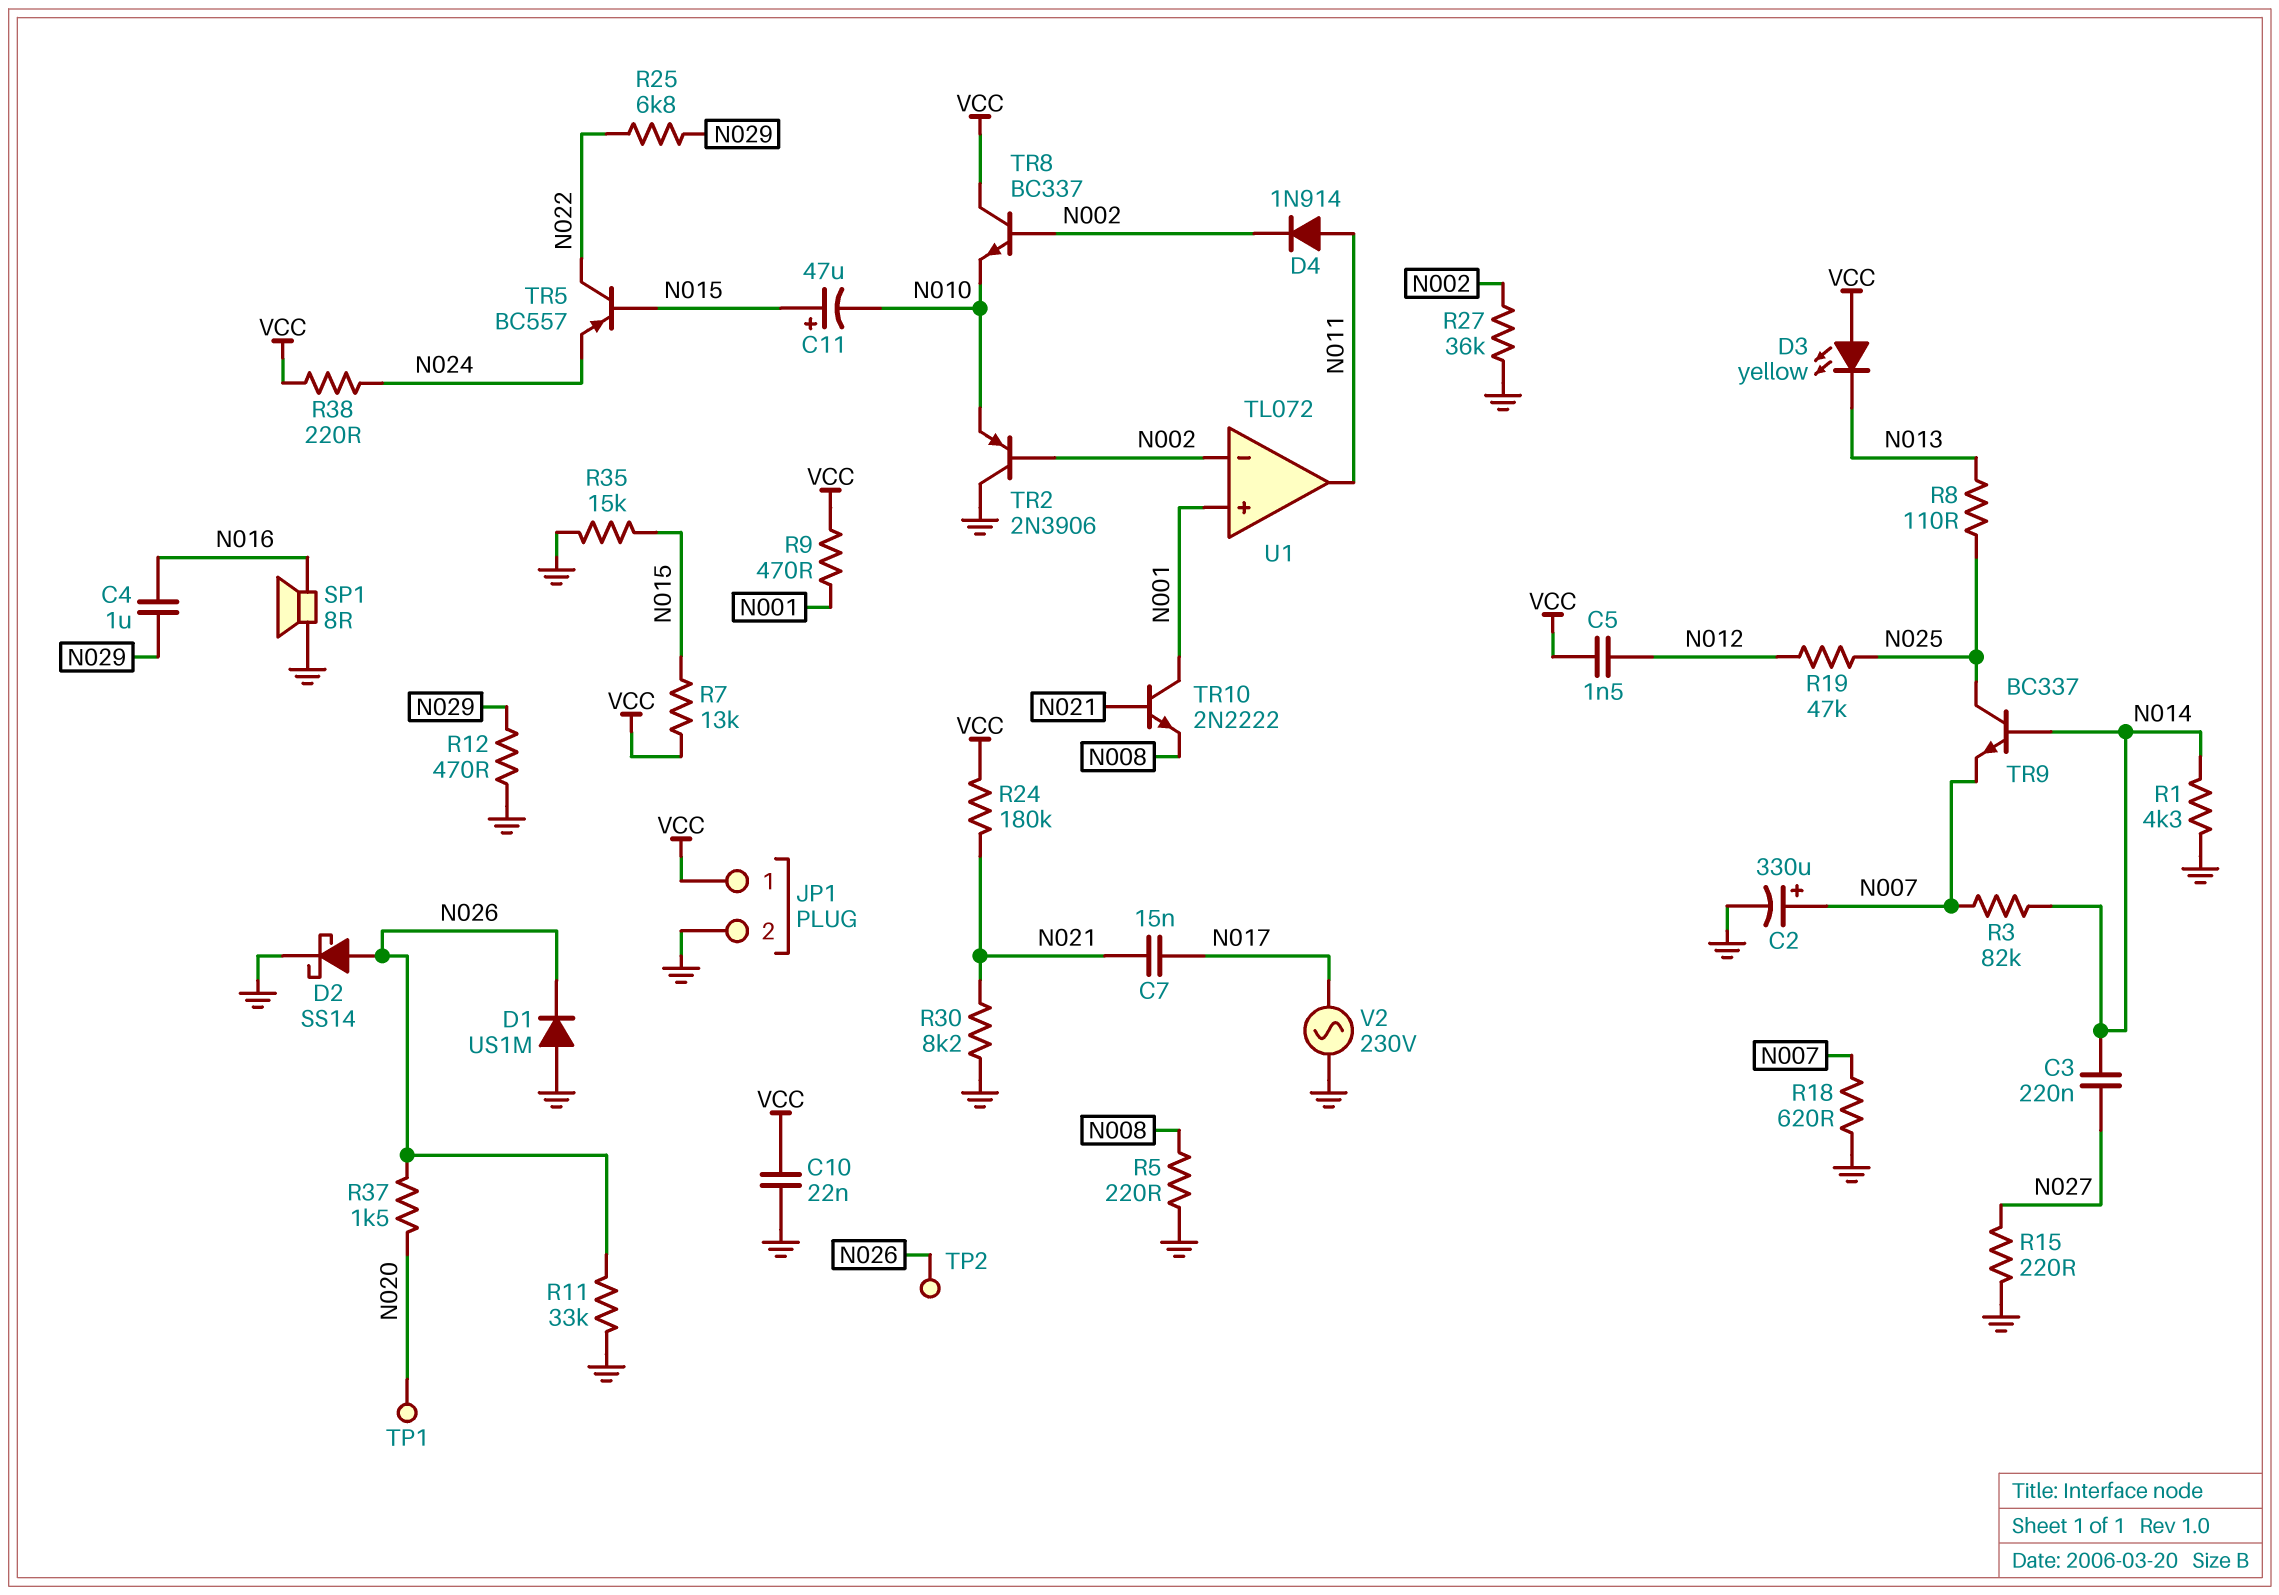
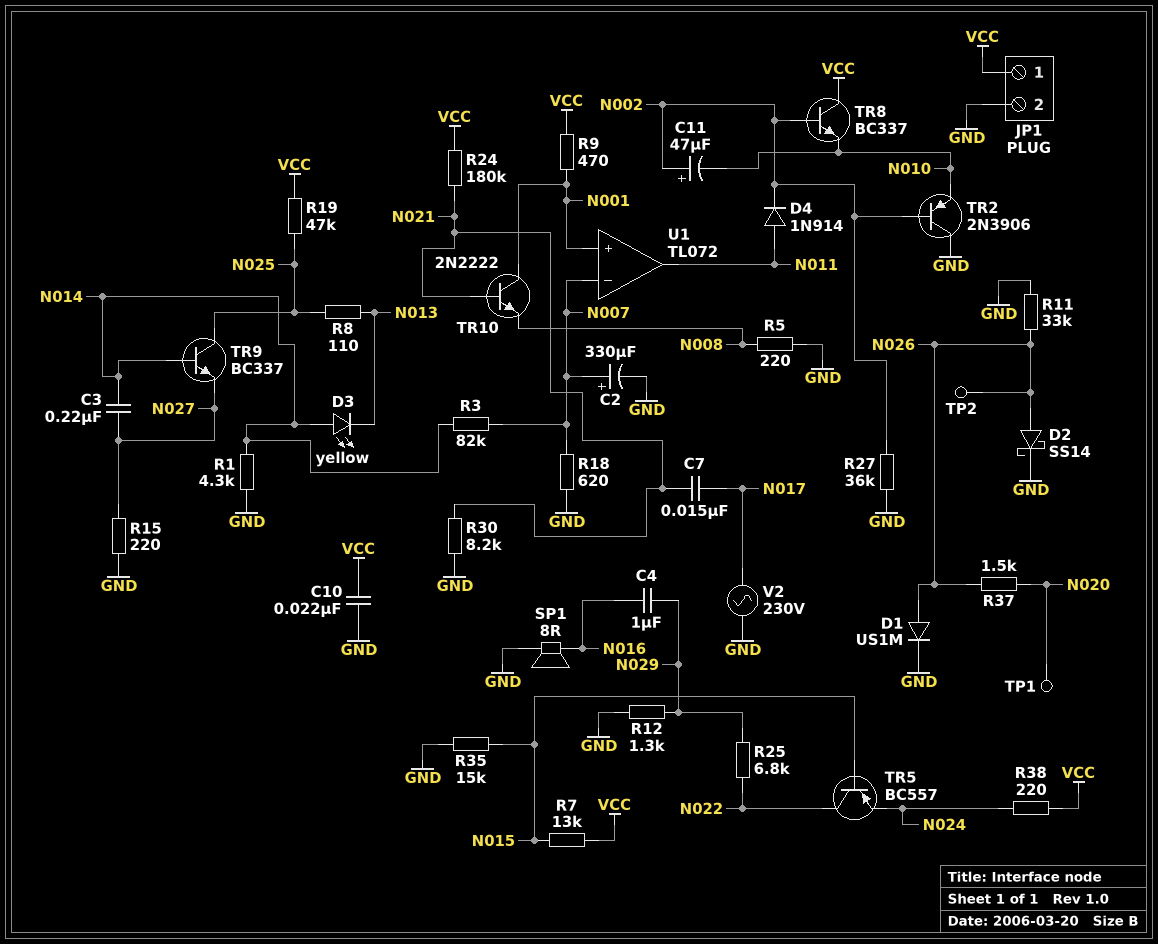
C5: 1.5nF (N012, VCC) -> none
C11: 47uF (plus N015, minus N010) -> 47uF (plus N002, minus N010)
D1: diode US1M (A GND, K N026) -> diode US1M (A N026, K GND)
D3: LED yellow (A VCC, K N013) -> LED yellow (A N014, K N013)
R12: 470 (GND, N029) -> 1.3k (GND, N029)
R19: 47k (N012, N025) -> 47k (N025, VCC)
TR9: NPN BC337 (B N014, C N025, E N007) -> NPN BC337 (B N014, C N025, E N027)
U1 pin in-: N002 -> N007

